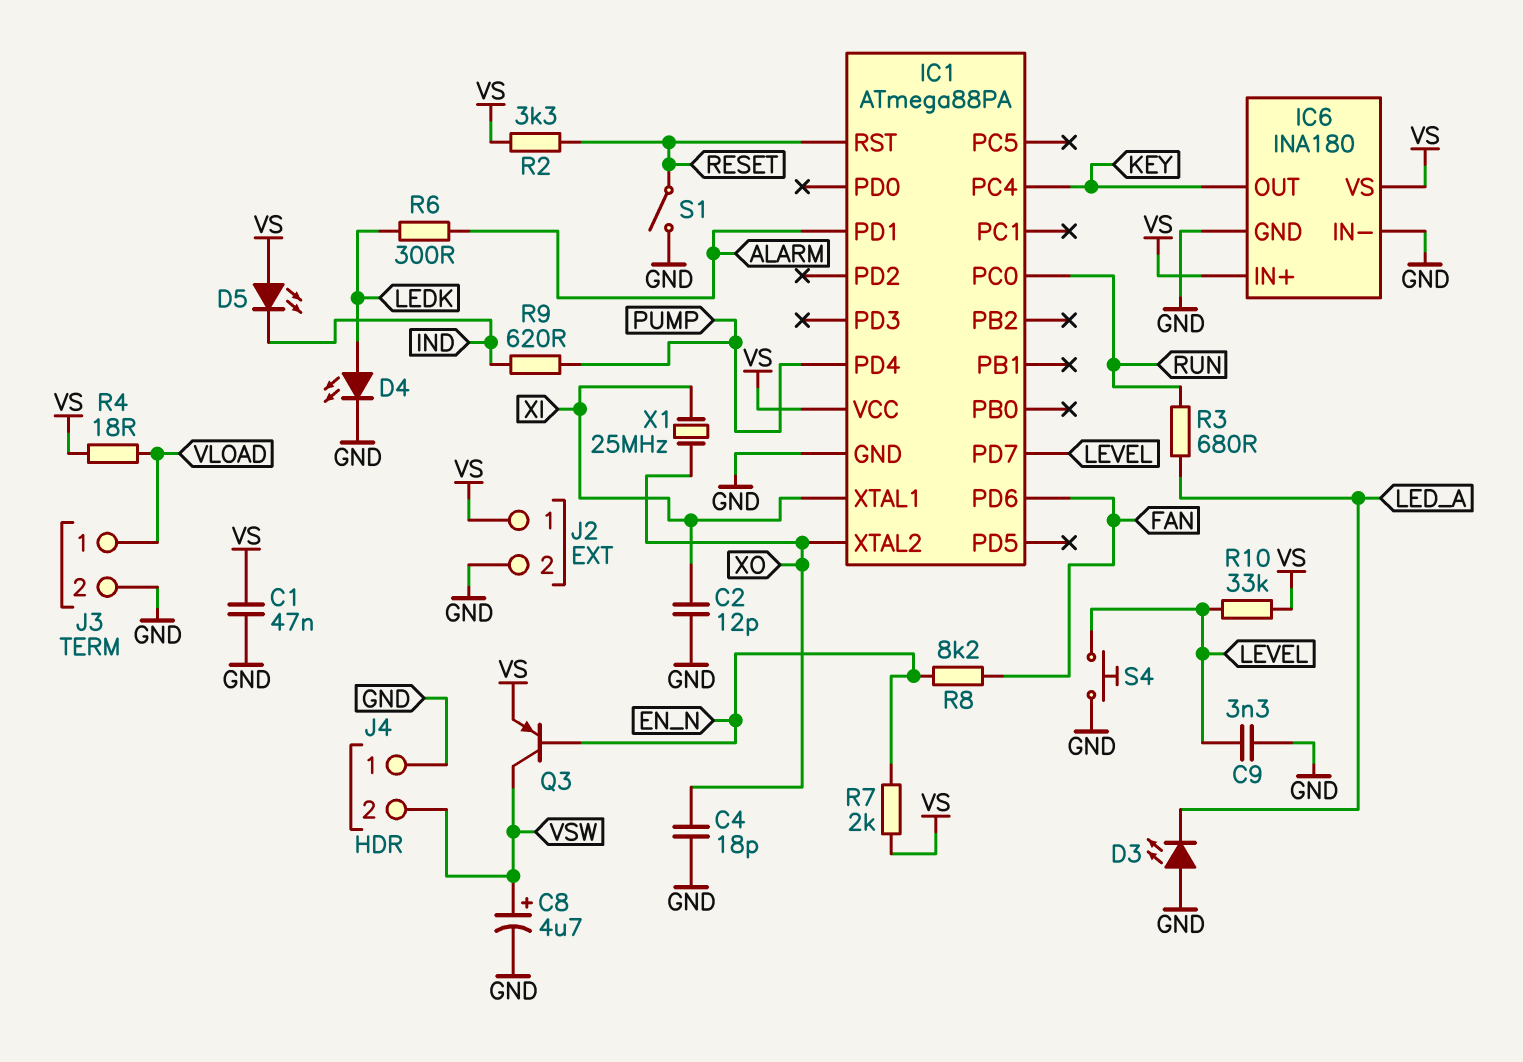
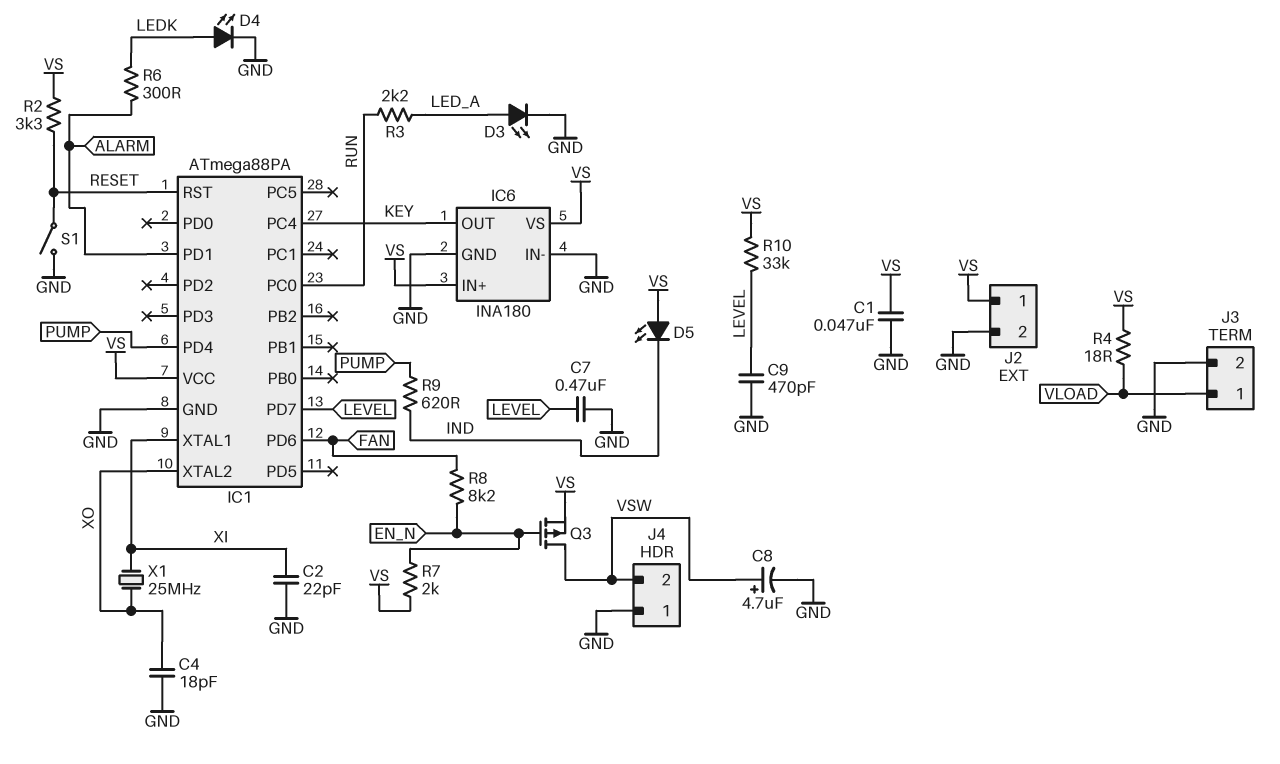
C2: 12pF (GND, XI) -> 22pF (GND, XI)
C7: none -> 470nF (GND, LEVEL)
C9: 3.3nF (GND, LEVEL) -> 470pF (GND, LEVEL)
D3: LED (A GND, K LED_A) -> LED (A LED_A, K GND)
Q3: PNP (B EN_N, C VSW, E VS) -> PMOS (G EN_N, D VSW, S VS)
R3: 680 (LED_A, RUN) -> 2.2k (LED_A, RUN)
S4: button (GND, LEVEL) -> none

